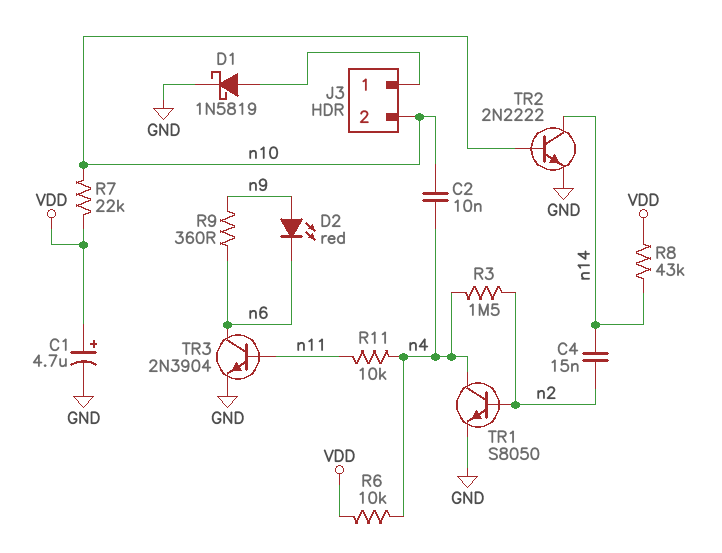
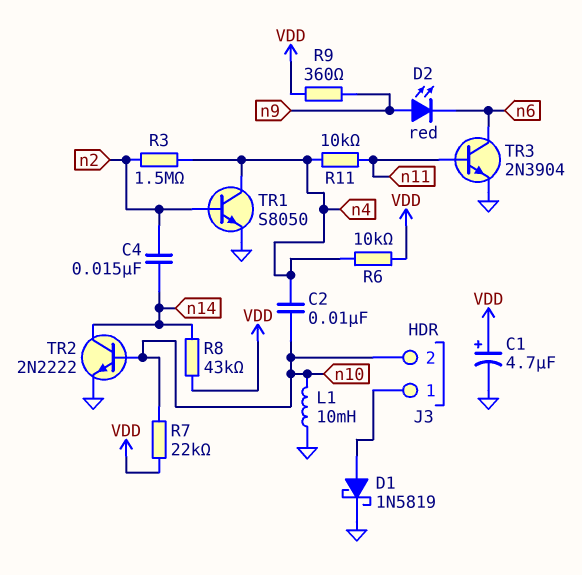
L1: none -> 10mH (GND, n10)
R9: 360 (n6, n9) -> 360 (VDD, n9)

